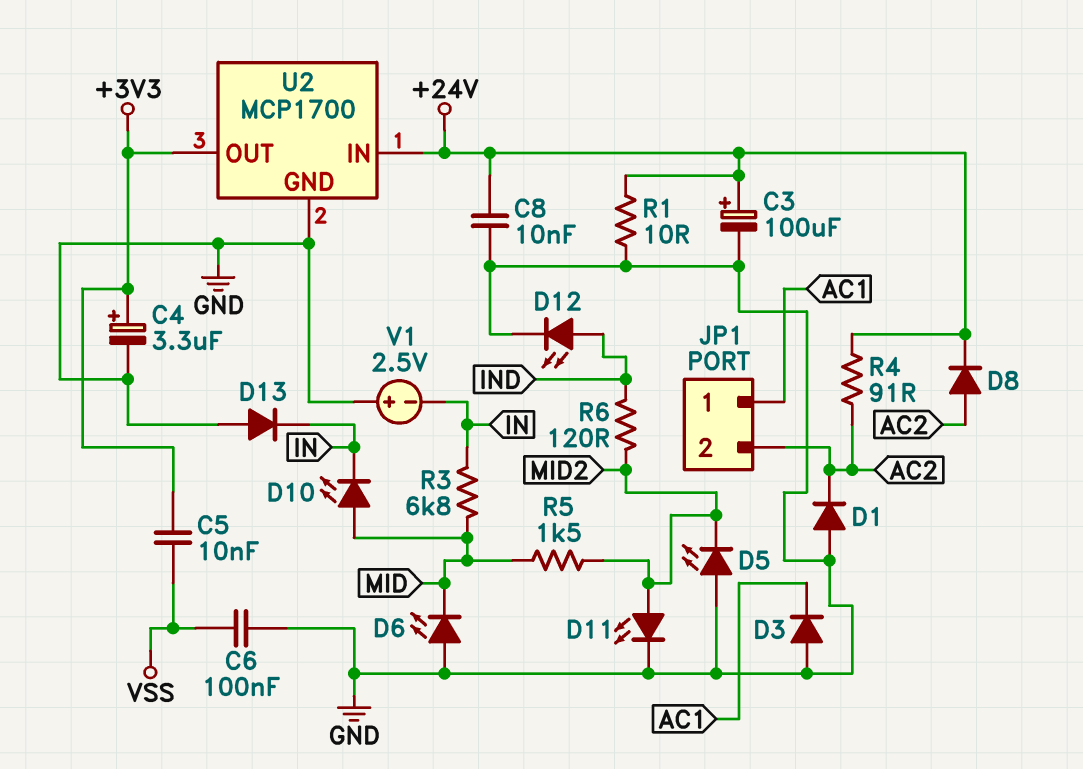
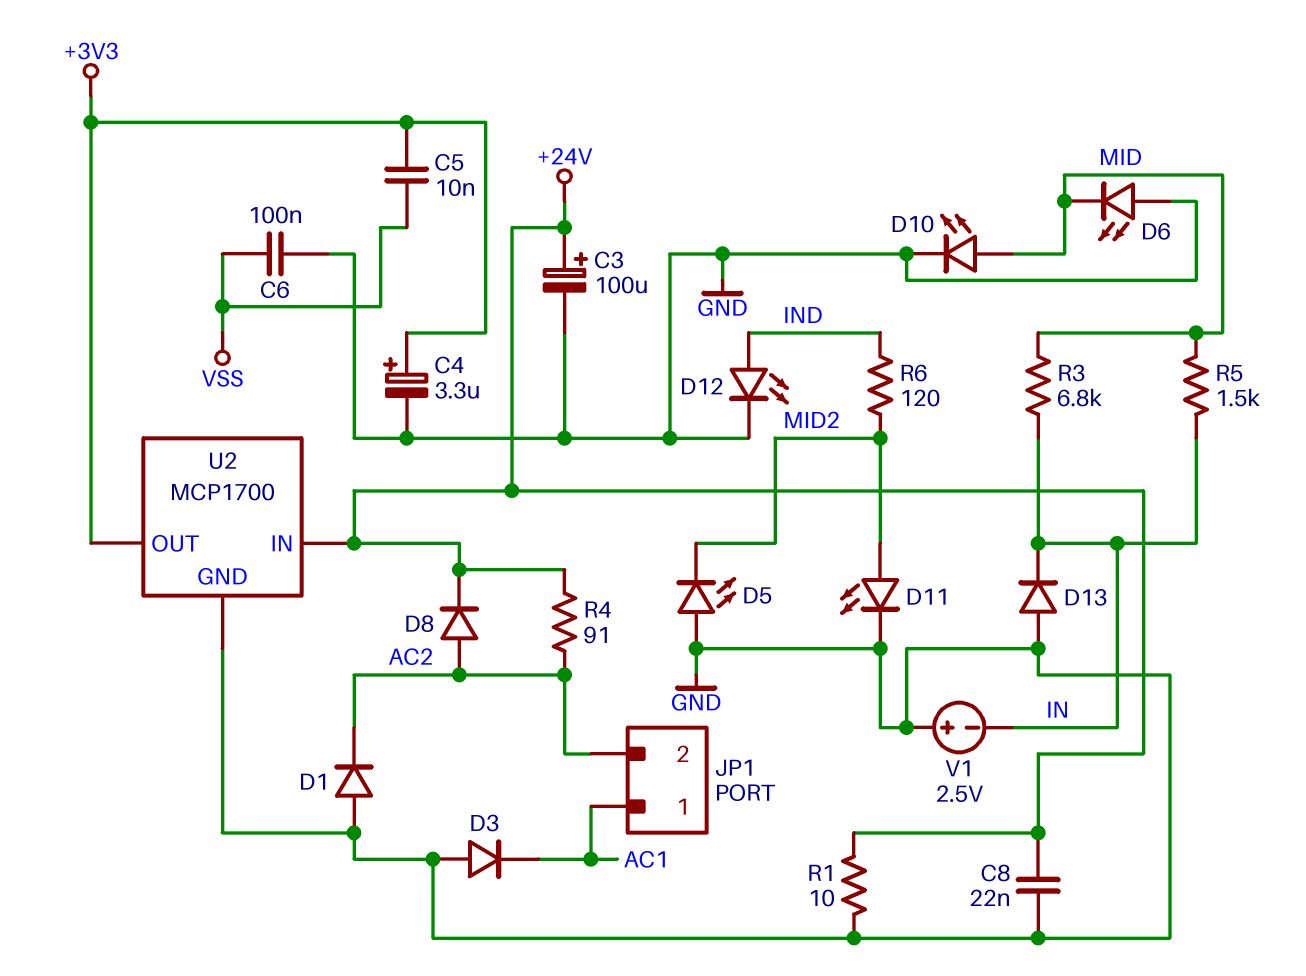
C8: 10nF (+24V, GND) -> 22nF (+24V, GND)
D10: LED (A MID, K IN) -> LED (A MID, K GND)
R5: 1.5k (MID, MID2) -> 1.5k (IN, MID)

